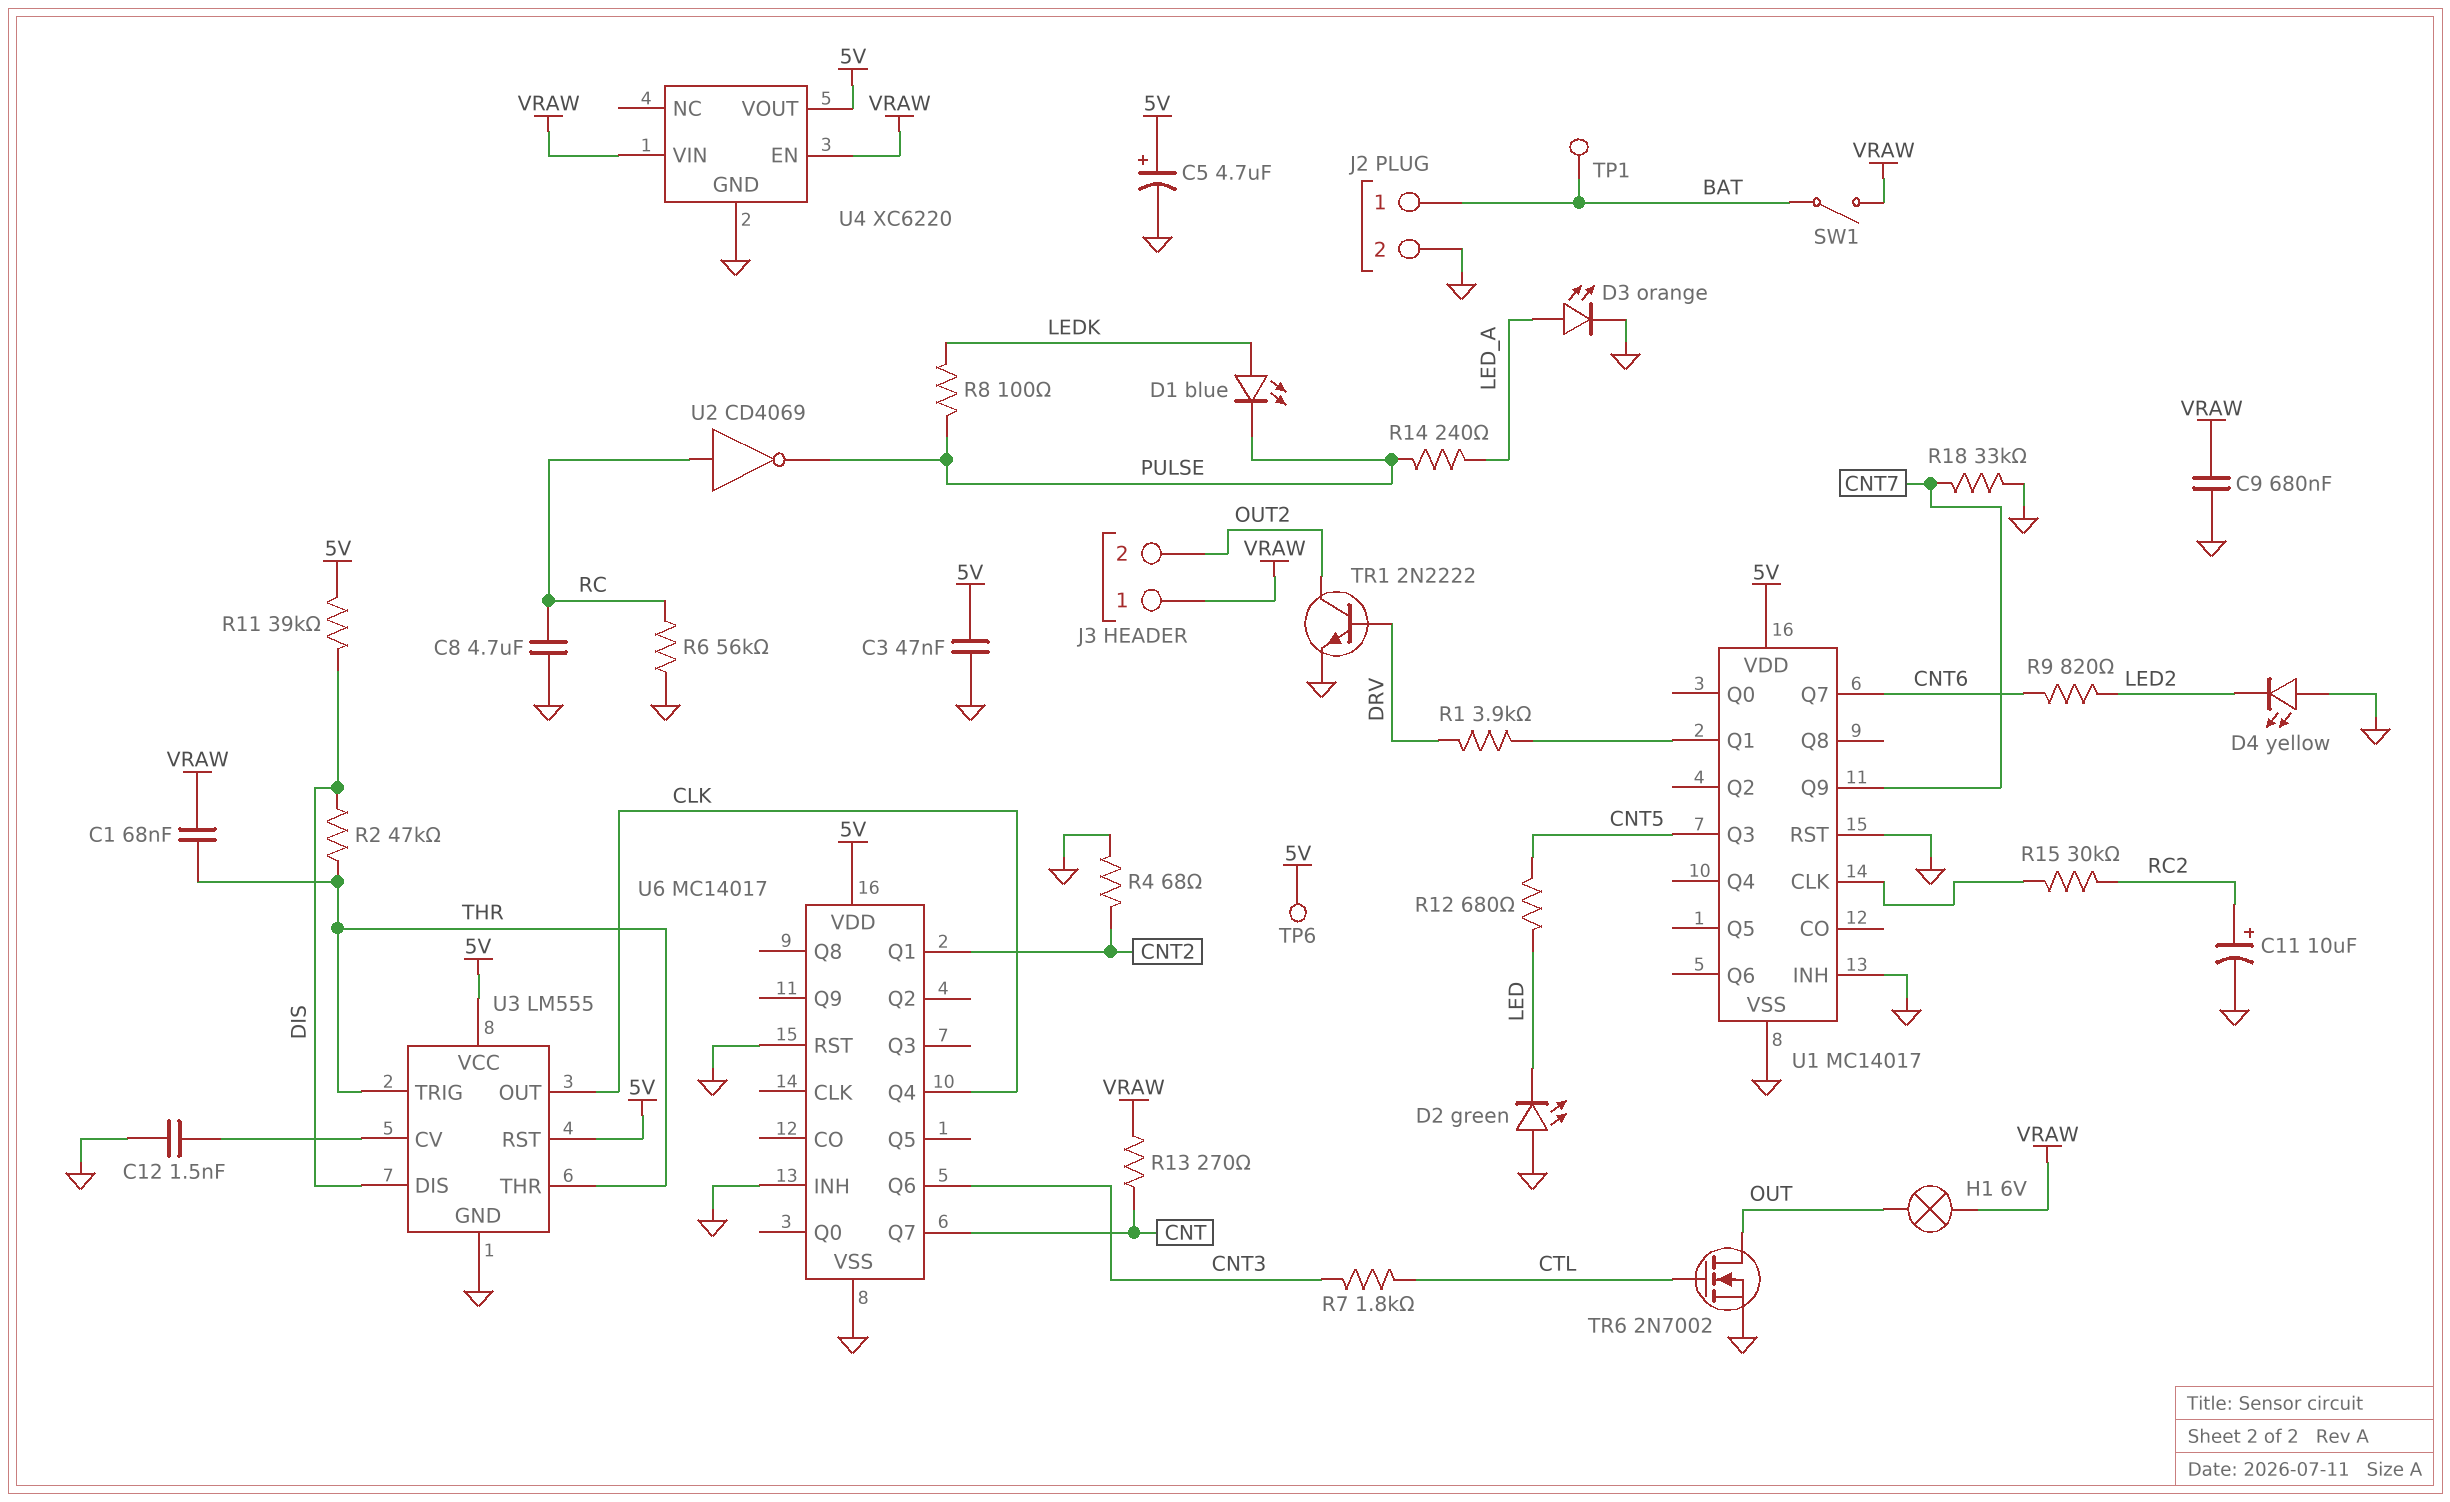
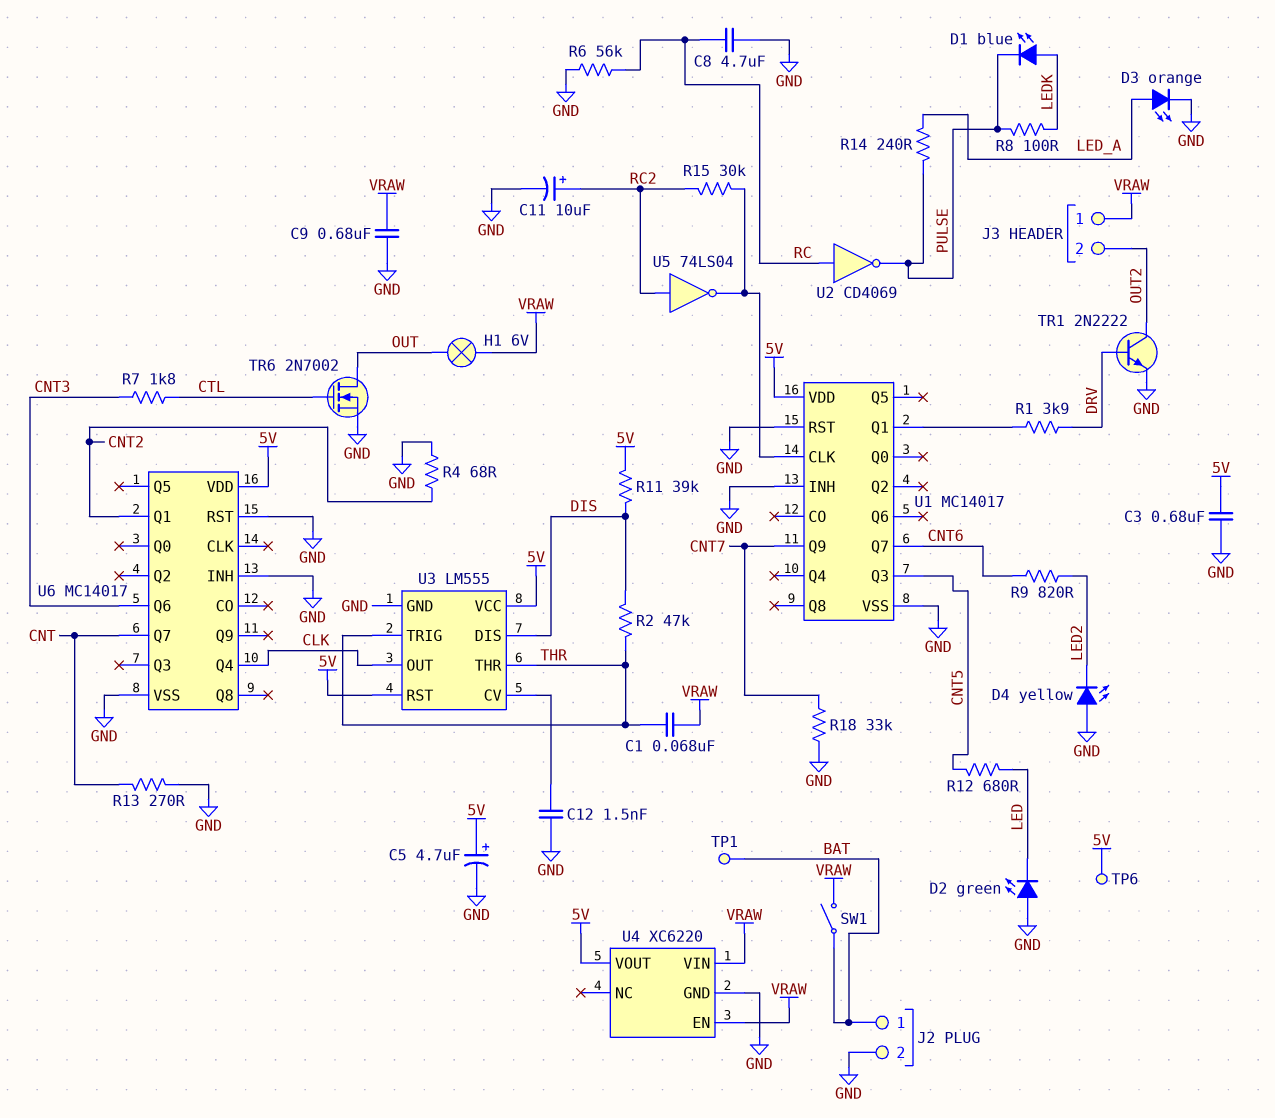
C3: 47nF (5V, GND) -> 680nF (5V, GND)
R13: 270 (CNT, VRAW) -> 270 (CNT, GND)
U5: none -> NOT 74LS04 (in RC2, out U1/CLK)

